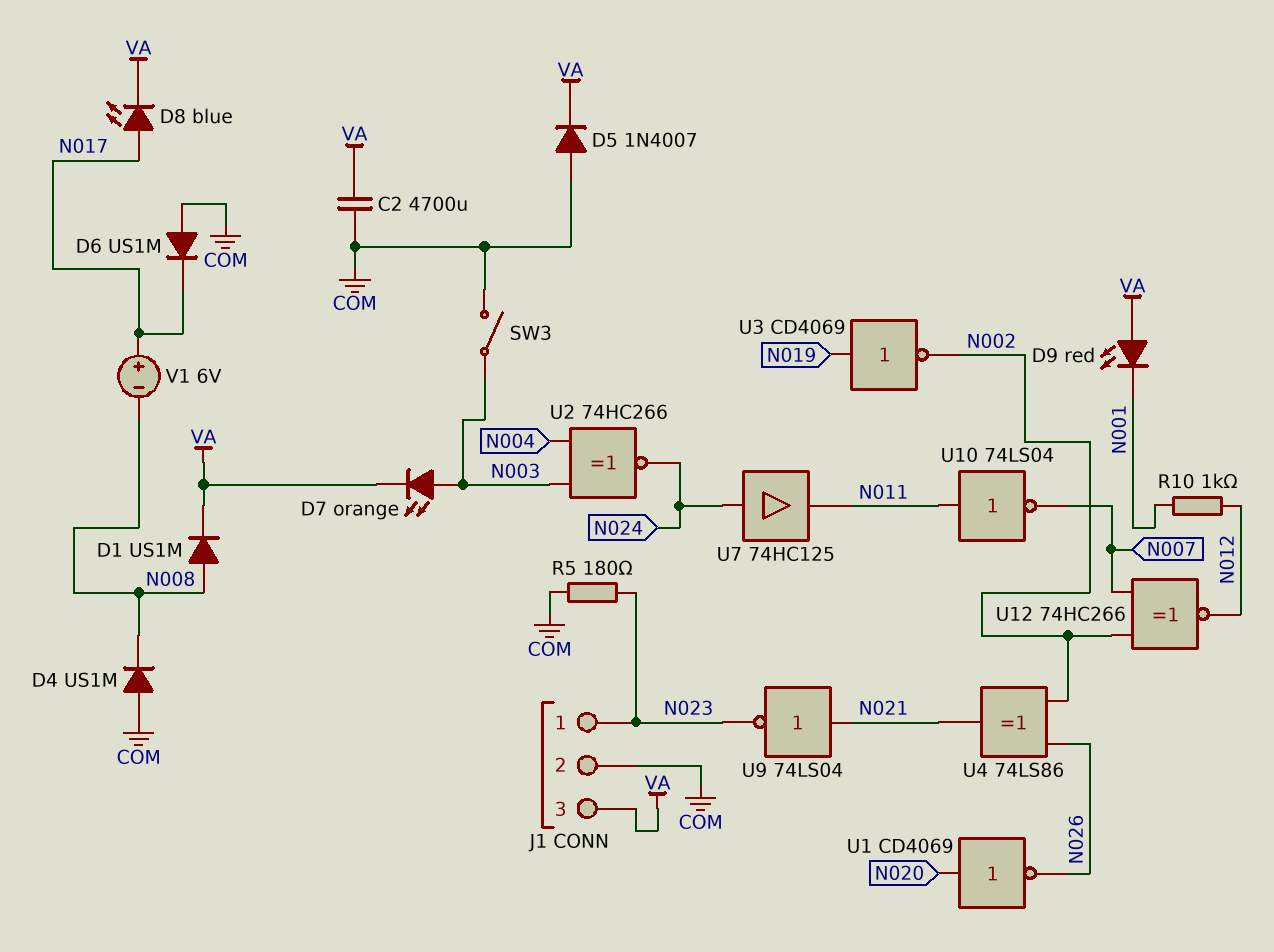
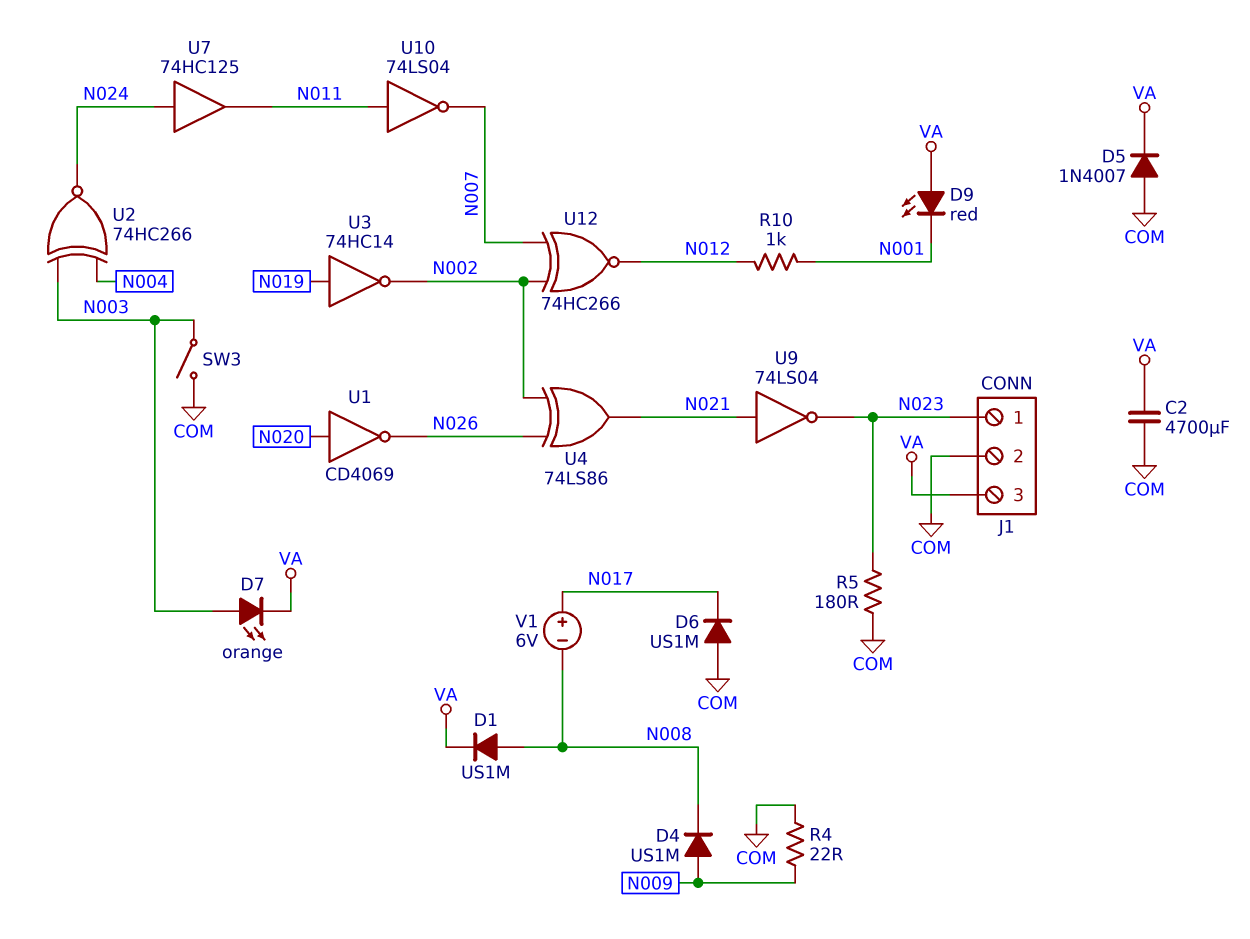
D4: diode US1M (A COM, K N008) -> diode US1M (A N009, K N008)
D8: LED blue (A N017, K VA) -> none
R4: none -> 22 (COM, N009)
U3: NOT CD4069 (in N019, out N002) -> NOT 74HC14 (in N019, out N002)

